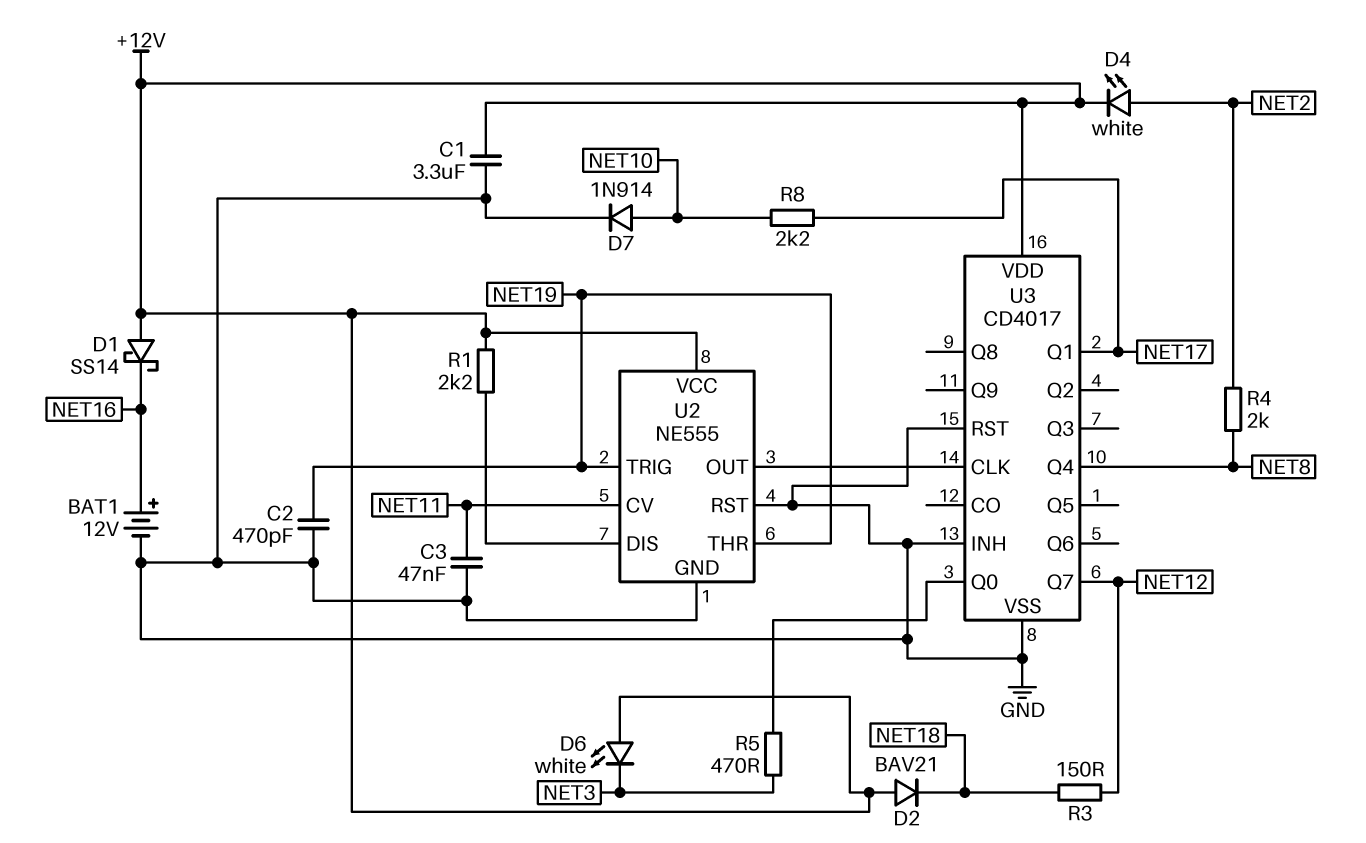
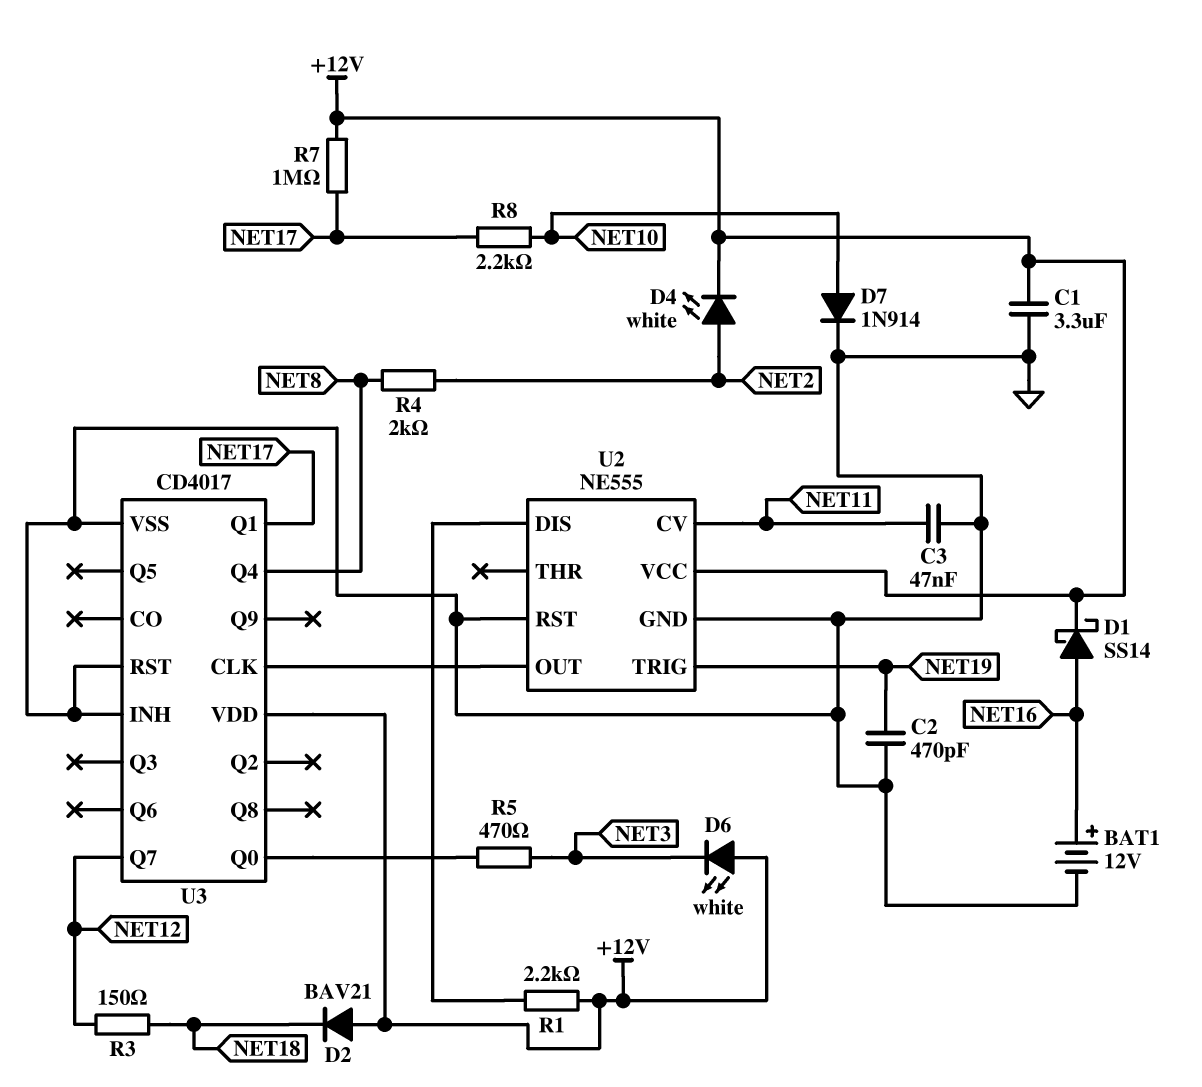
D1: schottky SS14 (A +12V, K NET16) -> schottky SS14 (A NET16, K +12V)
R7: none -> 1M (+12V, NET17)
U2 pin THR: NET19 -> none

